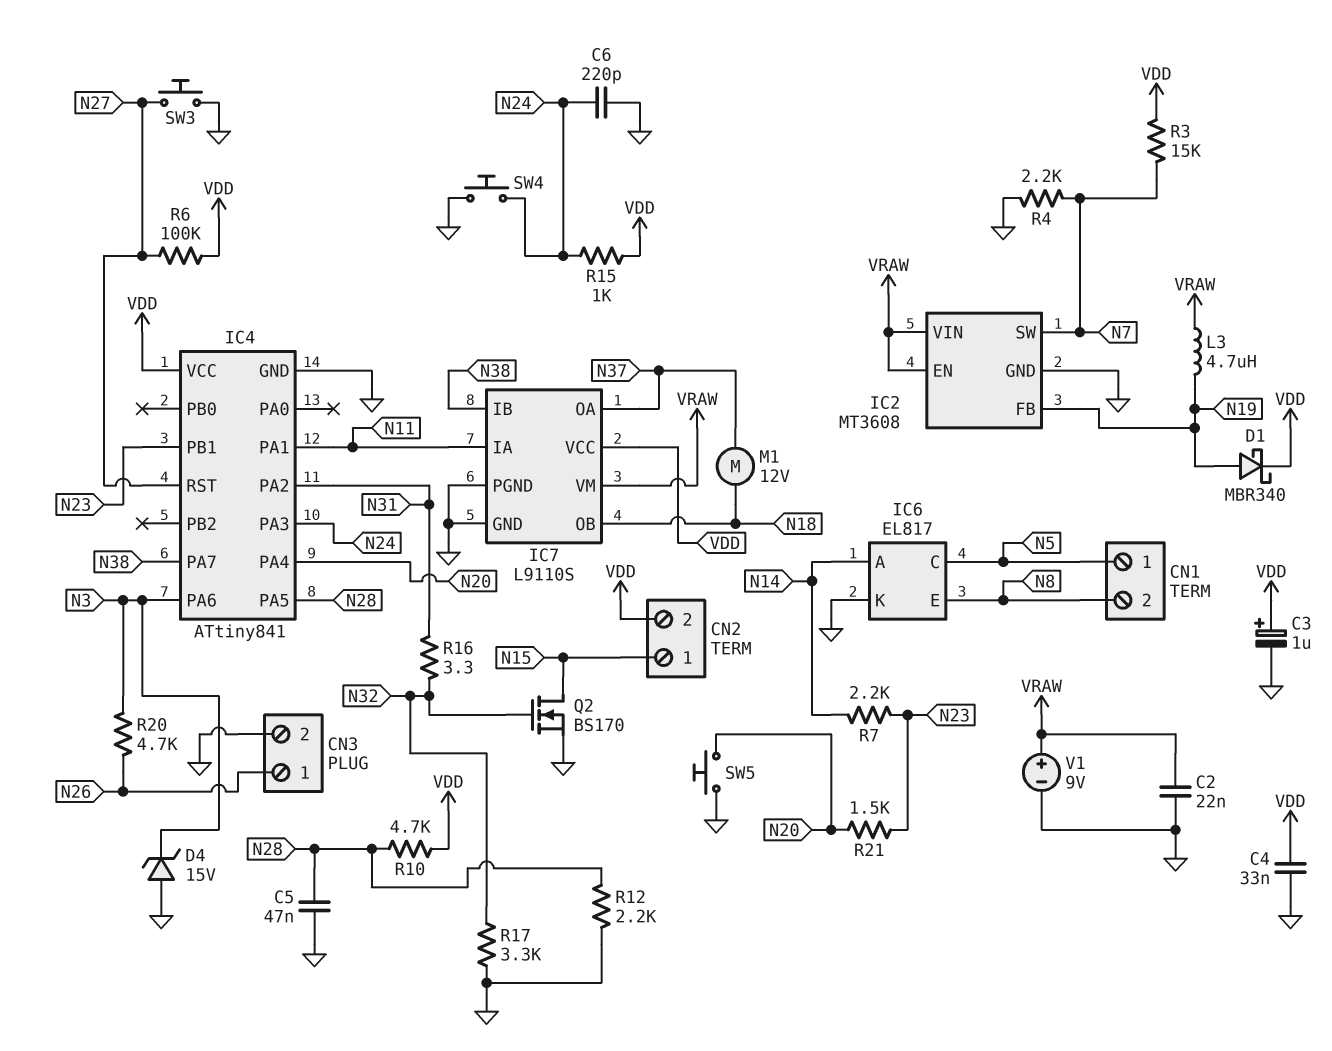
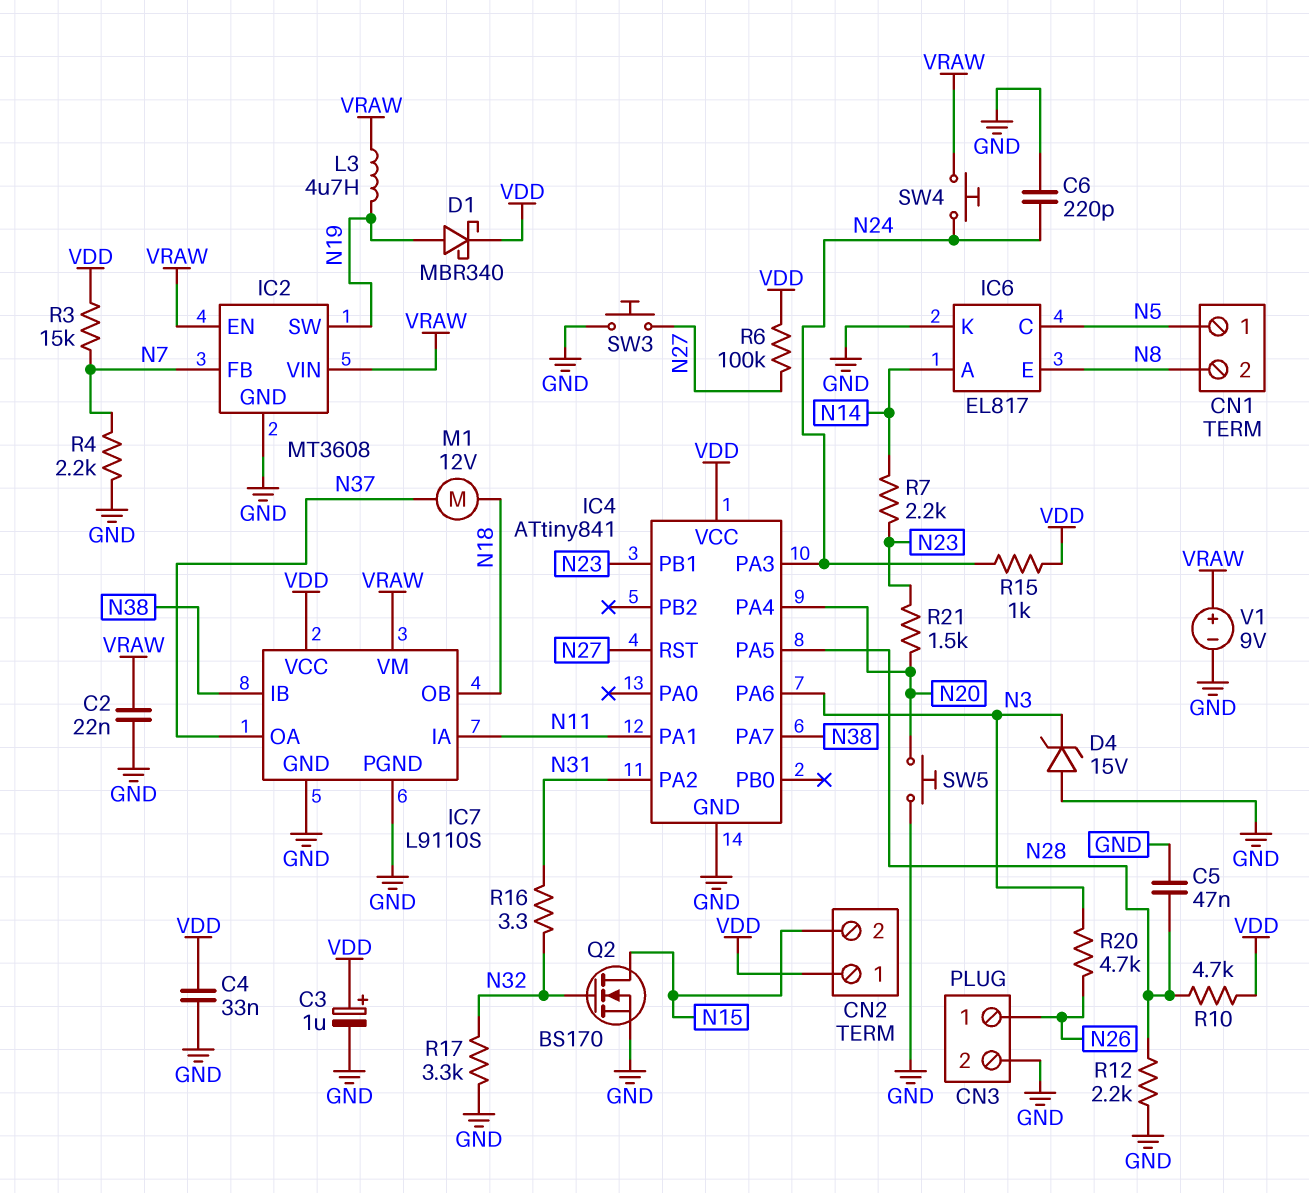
CN2 pin 1: N15 -> VDD
CN2 pin 2: VDD -> N15
IC2 pin FB: N19 -> N7
IC2 pin SW: N7 -> N19
SW4: button (GND, N24) -> button (N24, VRAW)

